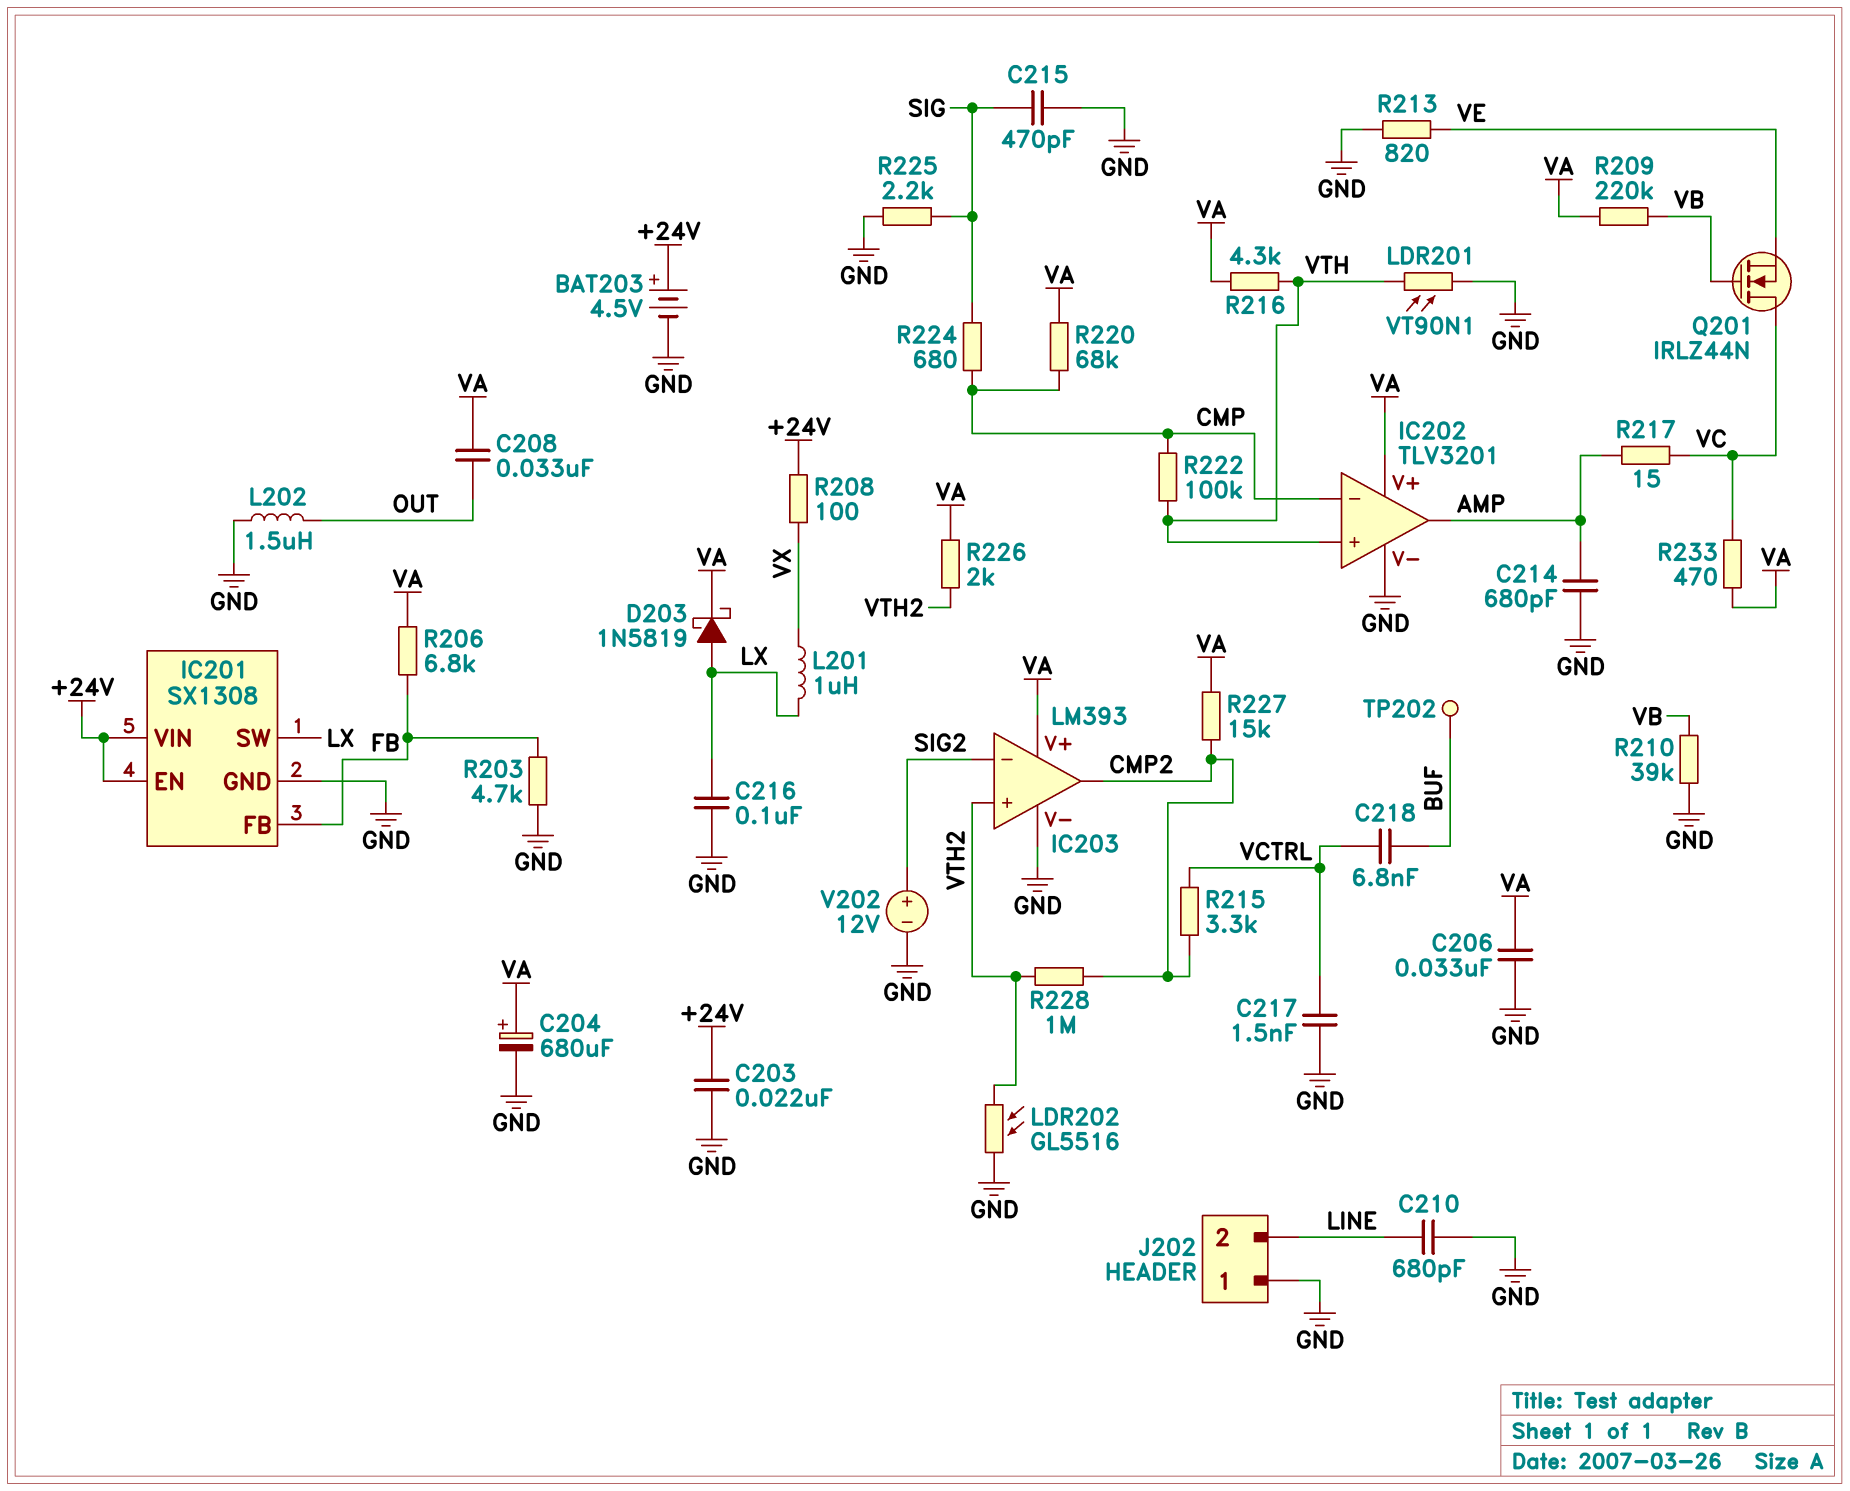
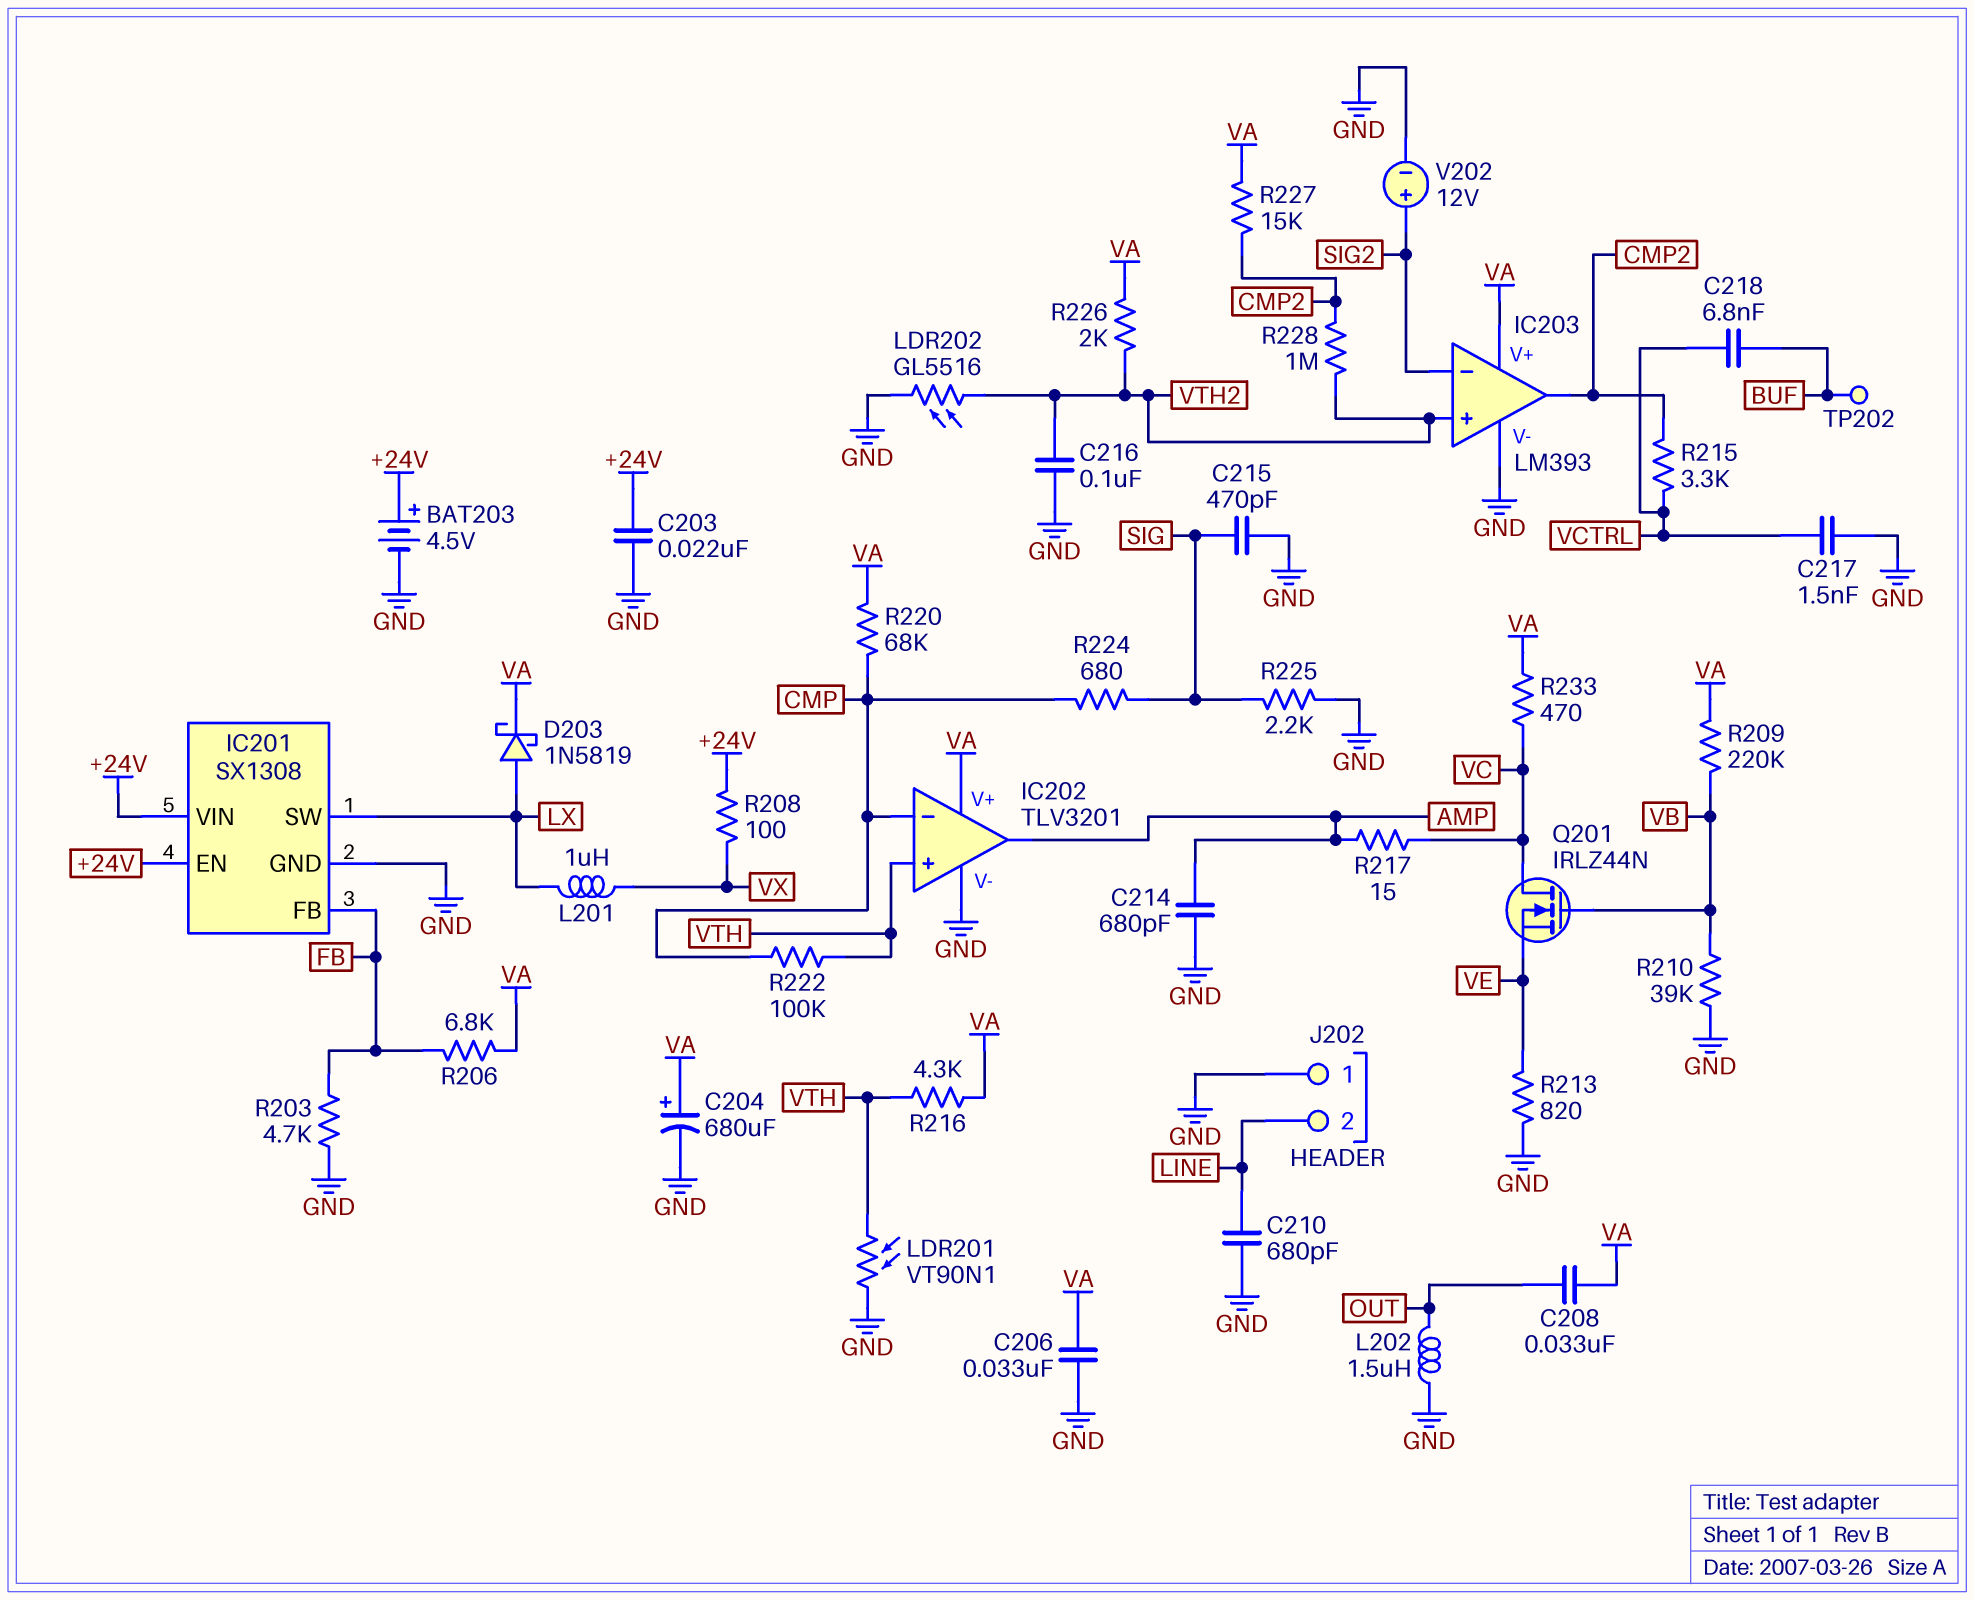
C216: 100nF (GND, LX) -> 100nF (GND, VTH2)

